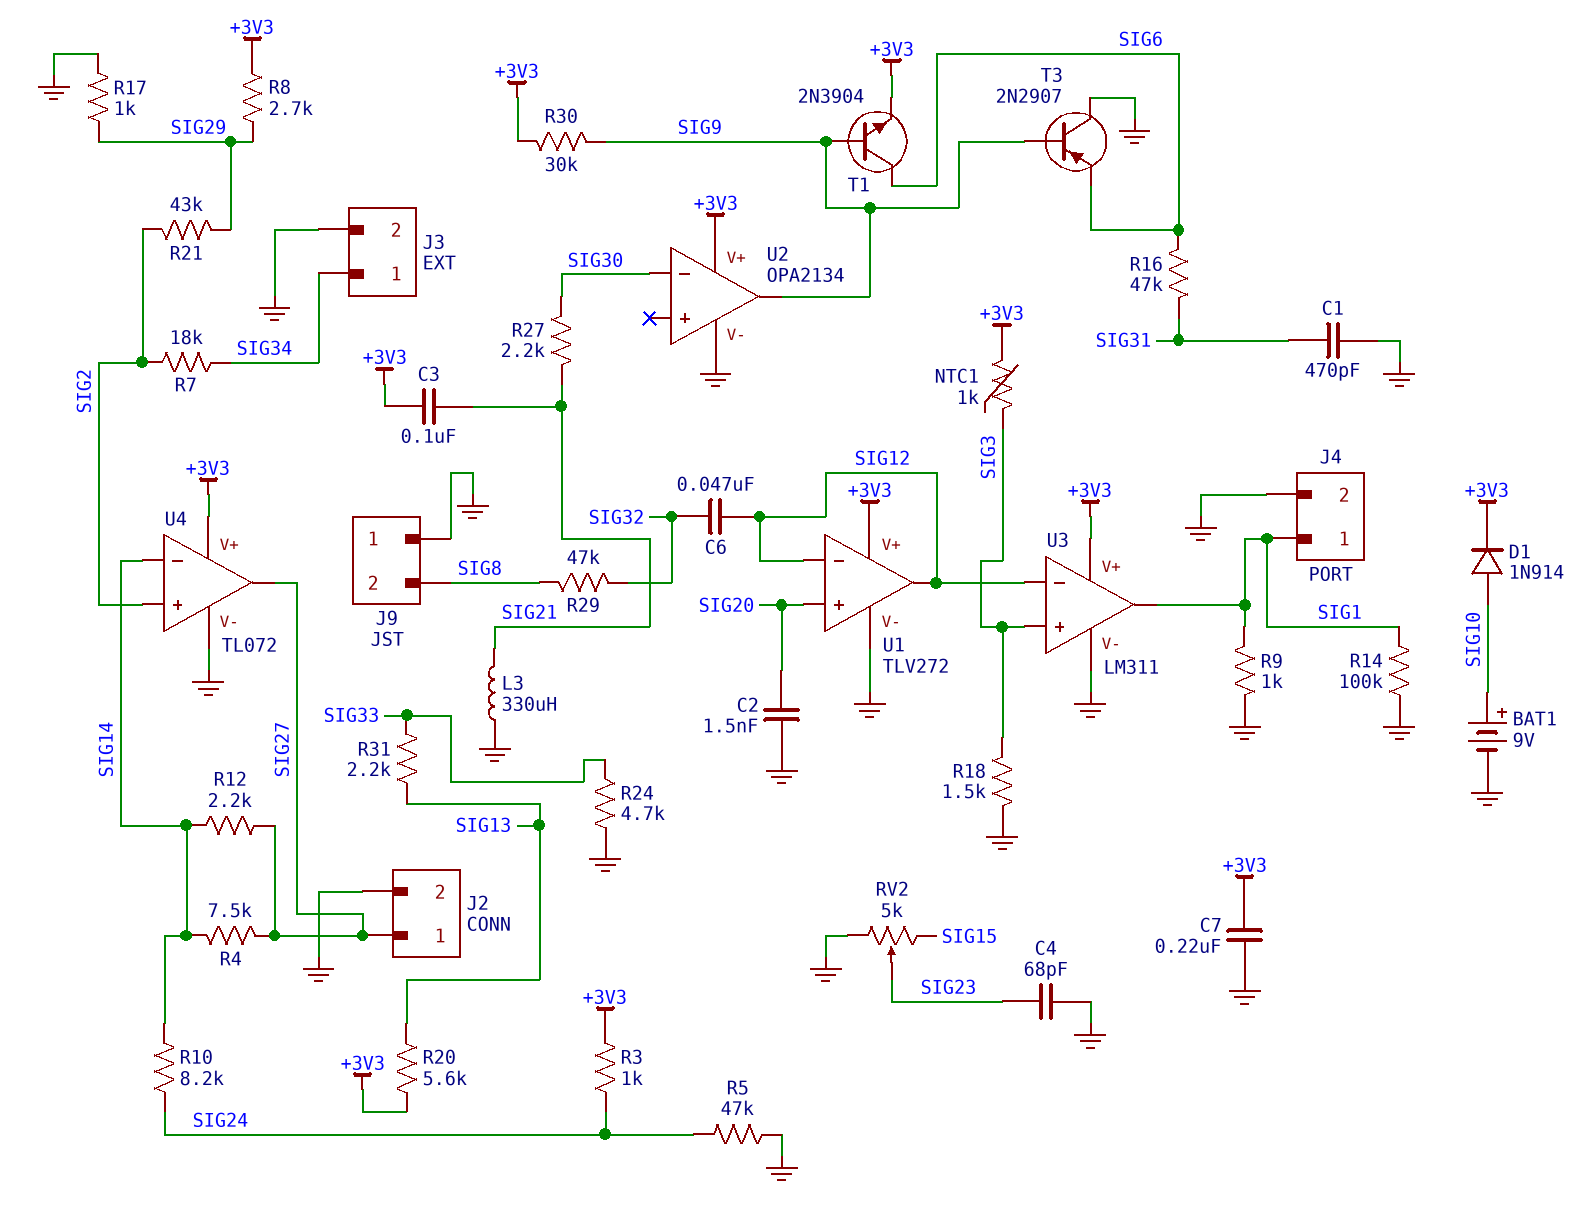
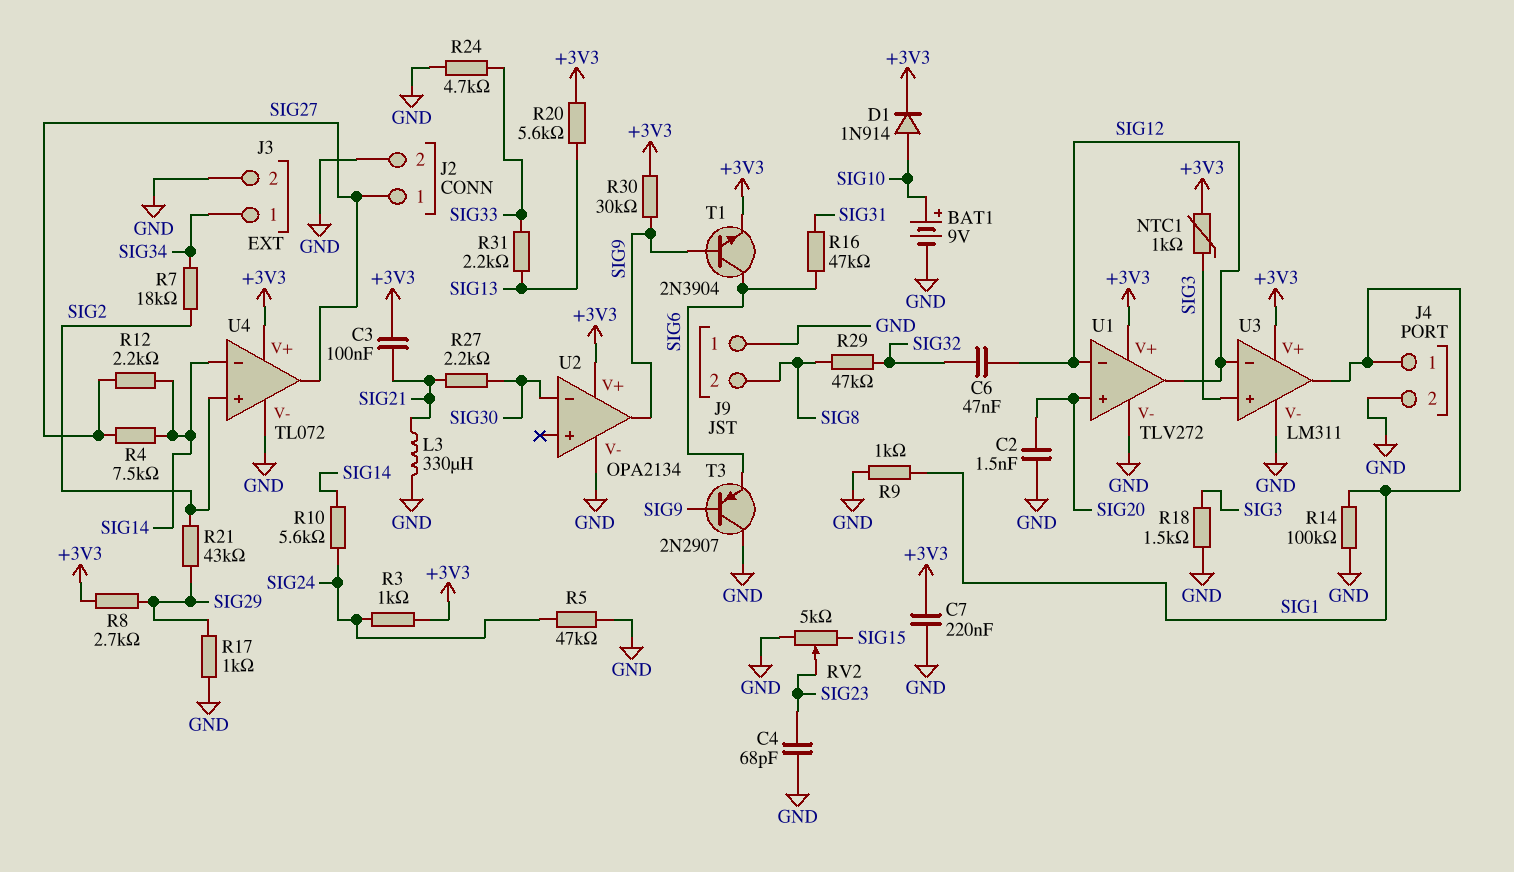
C1: 470pF (GND, SIG31) -> none
R10: 8.2k (SIG14, SIG24) -> 5.6k (SIG14, SIG24)

